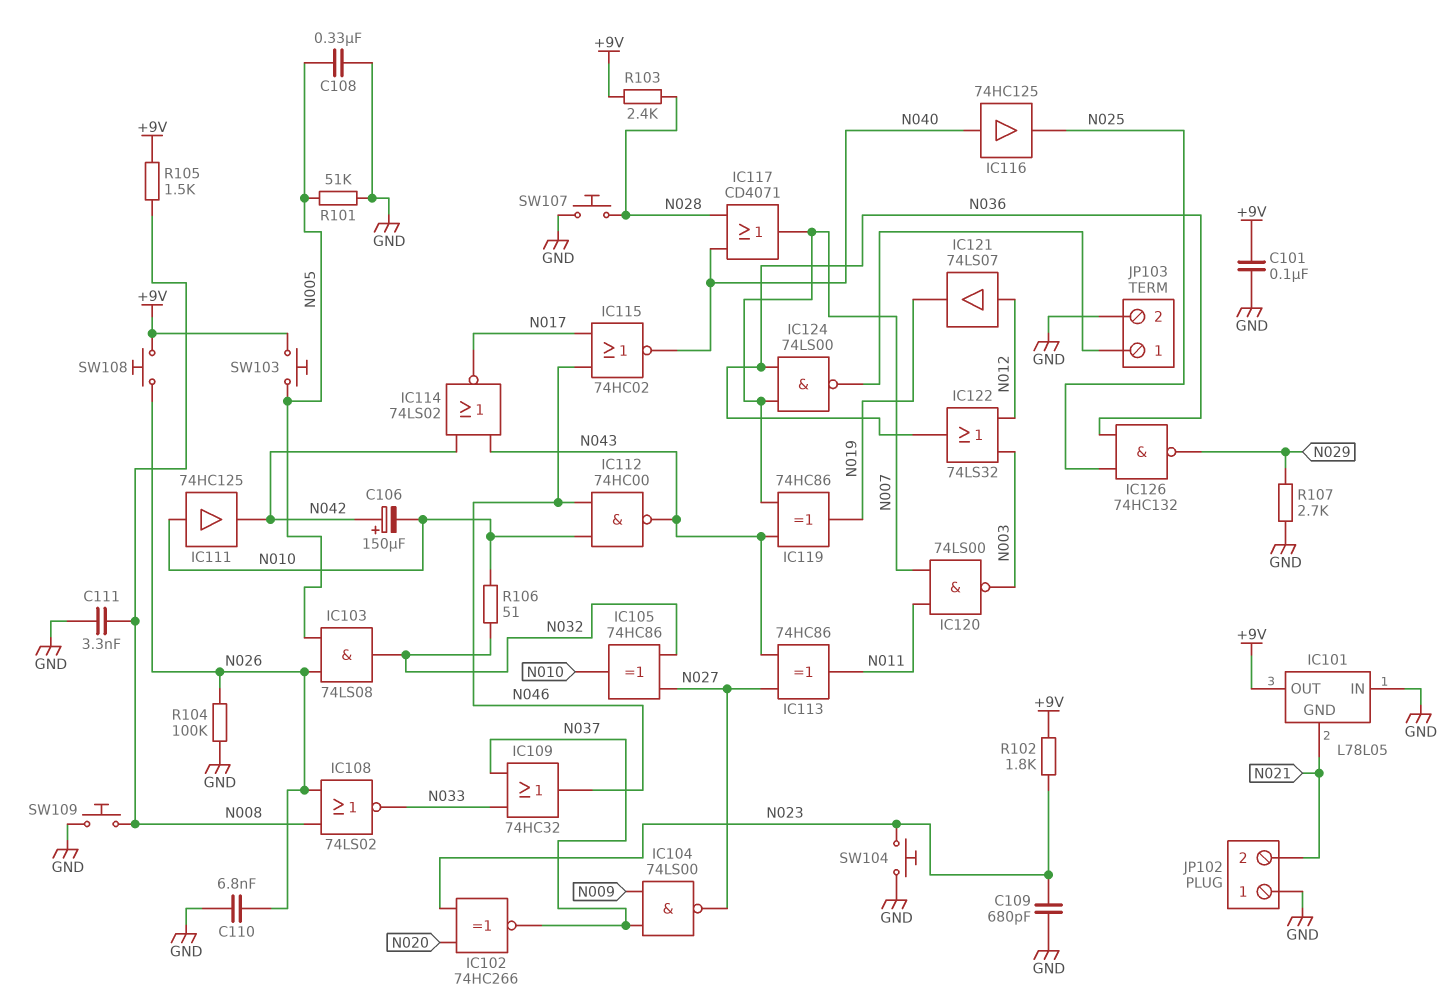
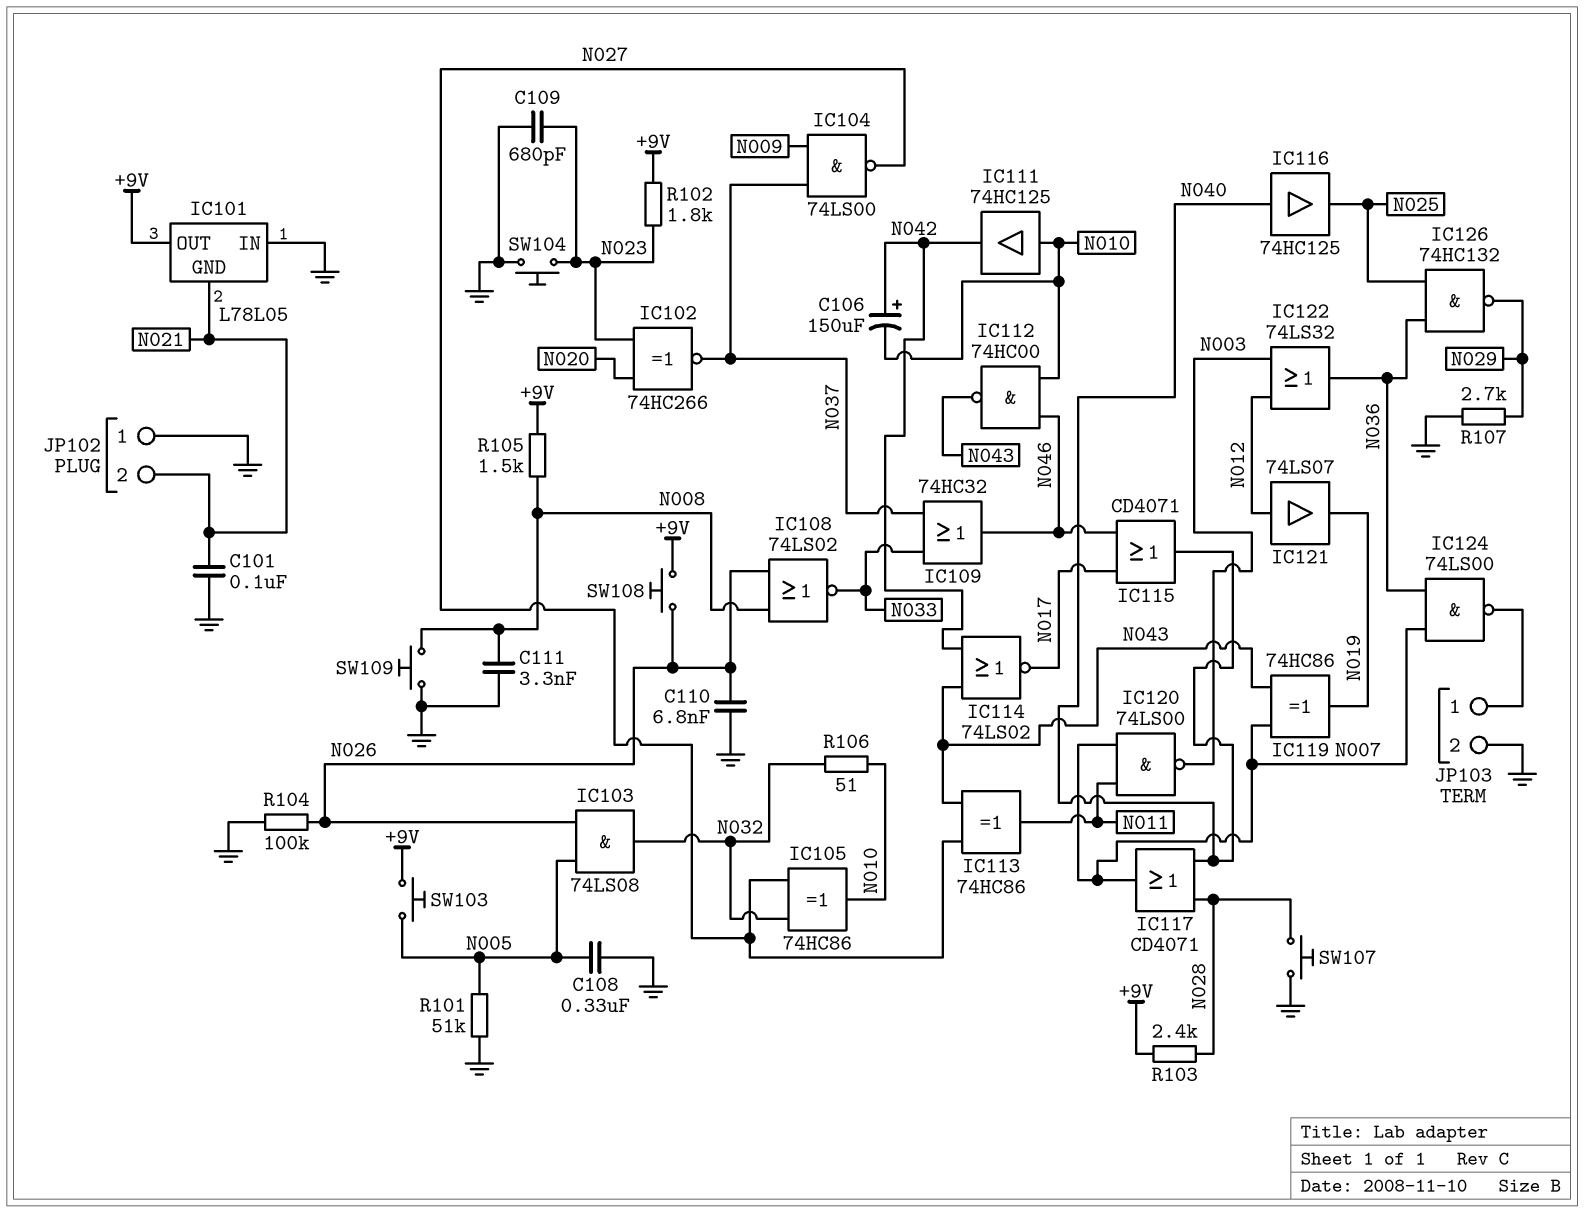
C101: 100nF (+9V, GND) -> 100nF (GND, N021)
IC115: NOR 74HC02 (in N017, in N046, out N040) -> OR CD4071 (in N017, in N046, out N040)

